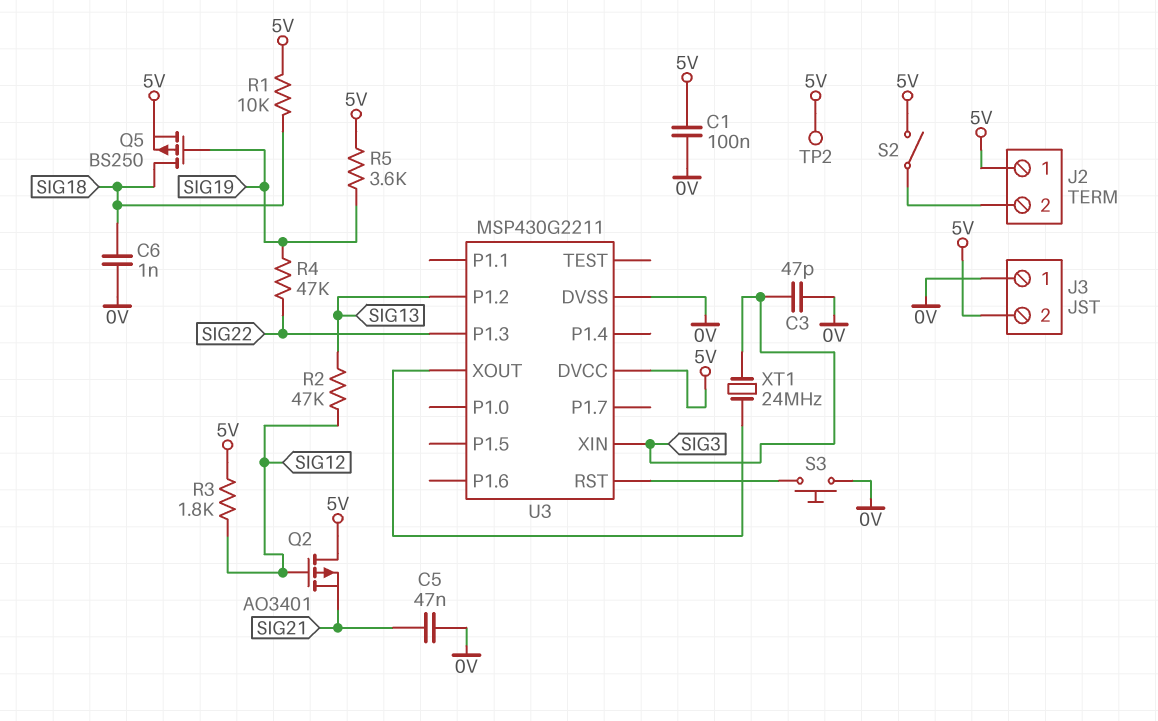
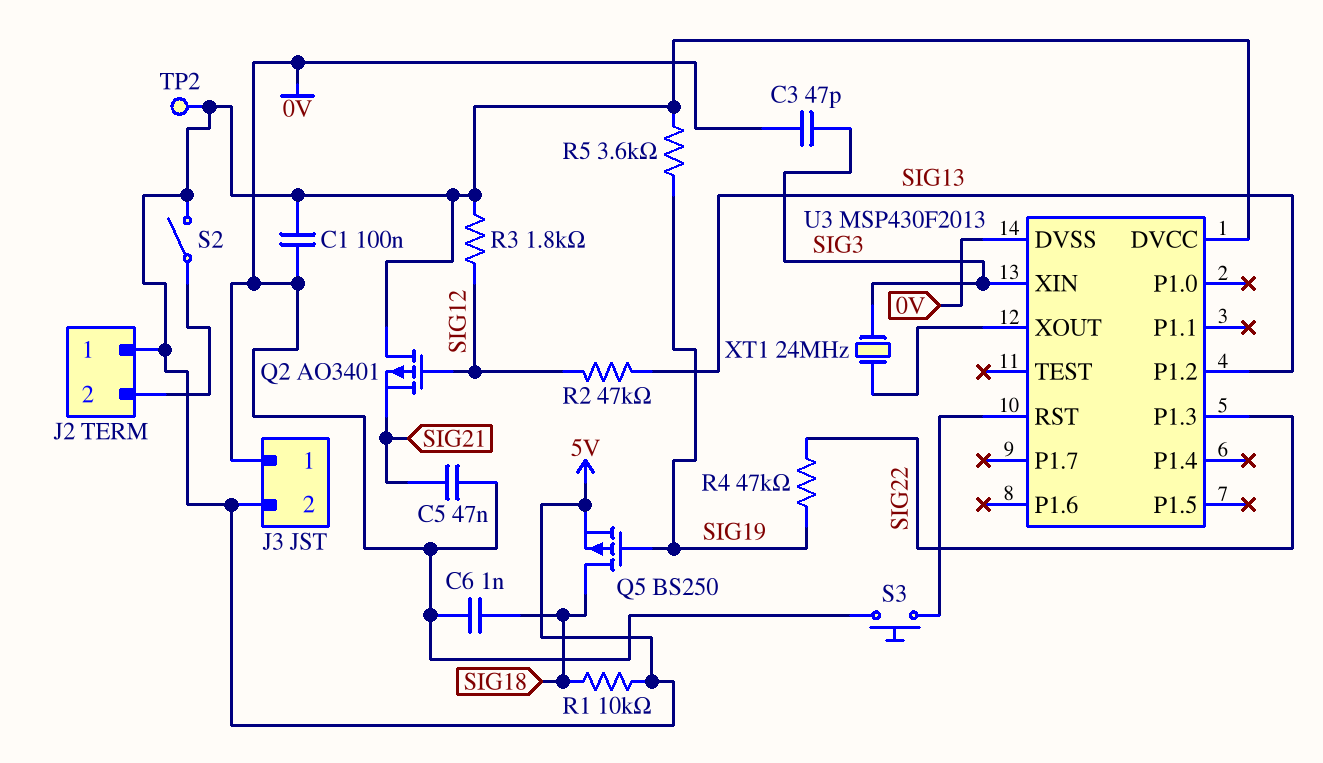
U3: MSP430G2211 -> MSP430F2013

